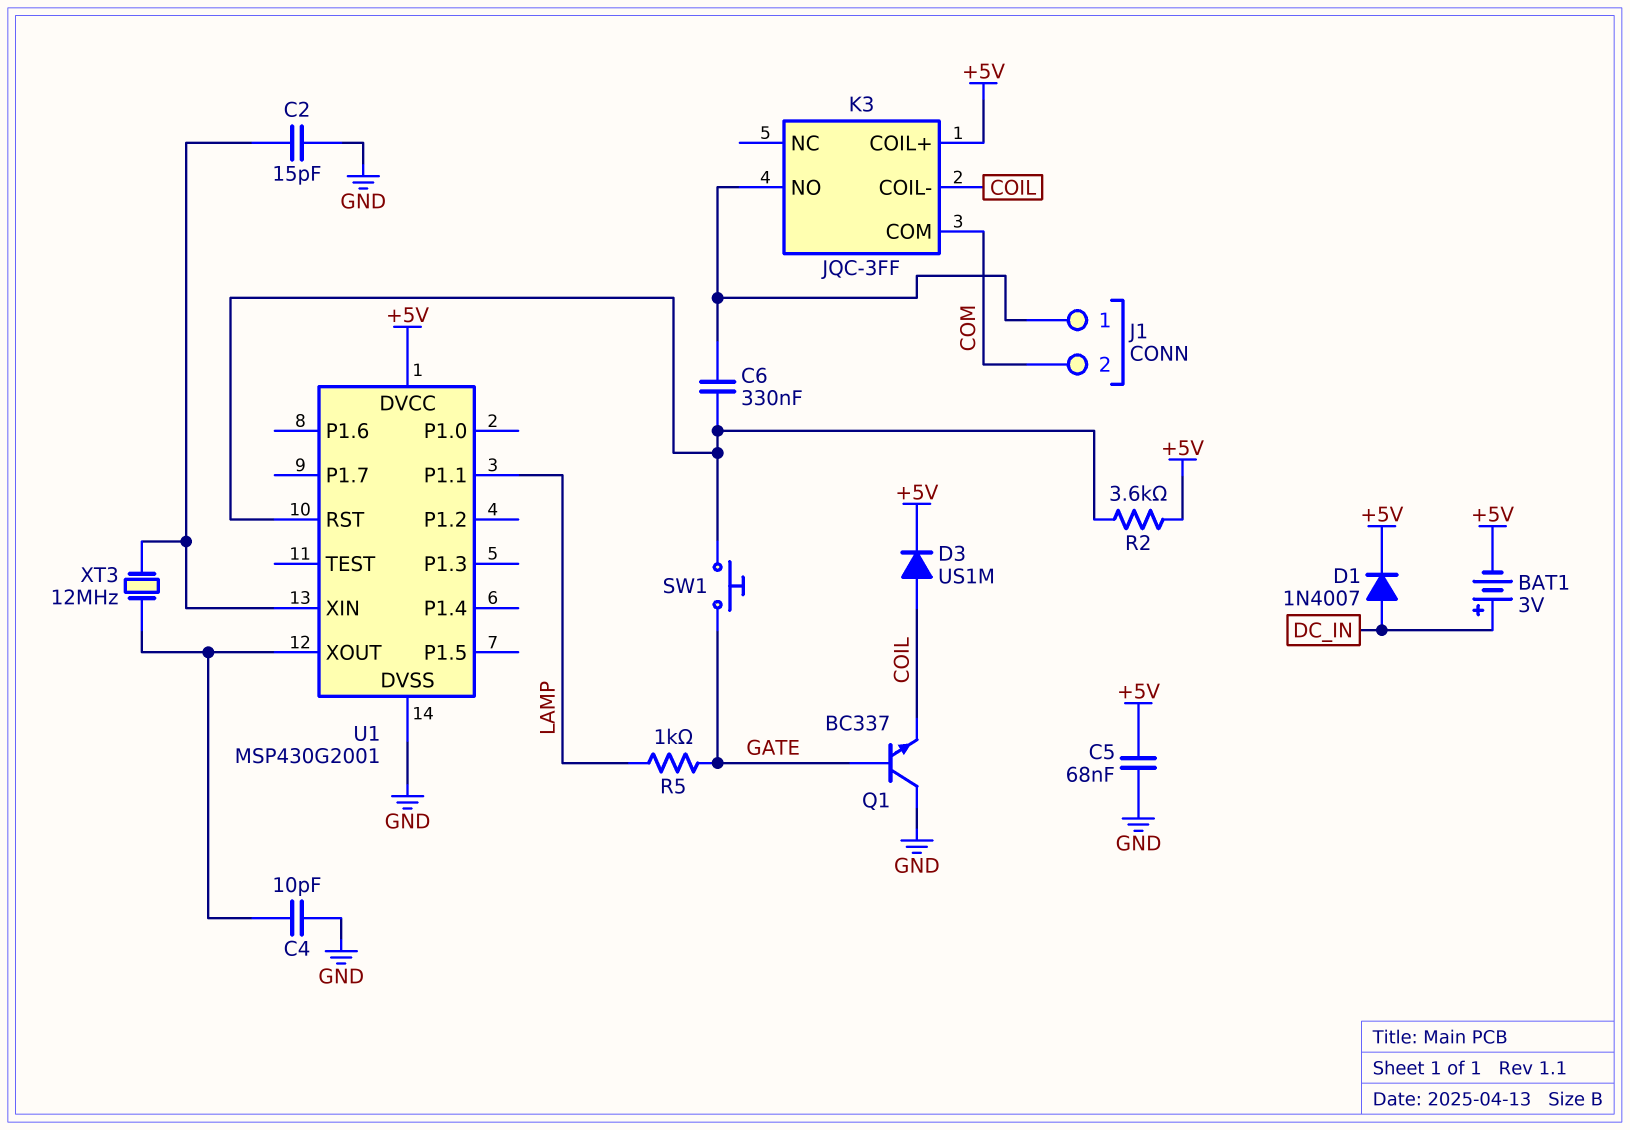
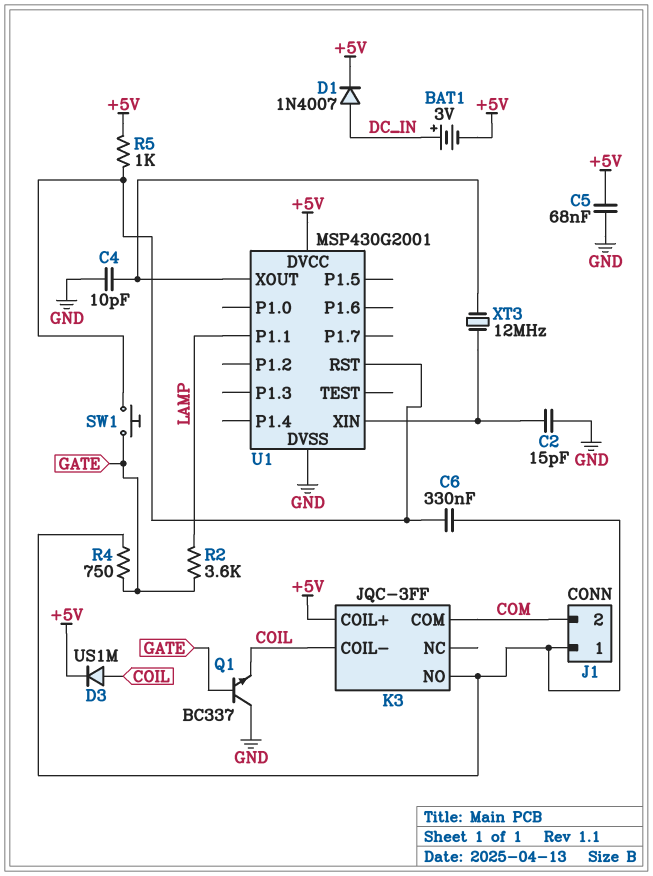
R2: 3.6k (+5V, U1/RST) -> 3.6k (GATE, LAMP)
R4: none -> 750 (GATE, J1/1)
R5: 1k (GATE, LAMP) -> 1k (+5V, U1/RST)

